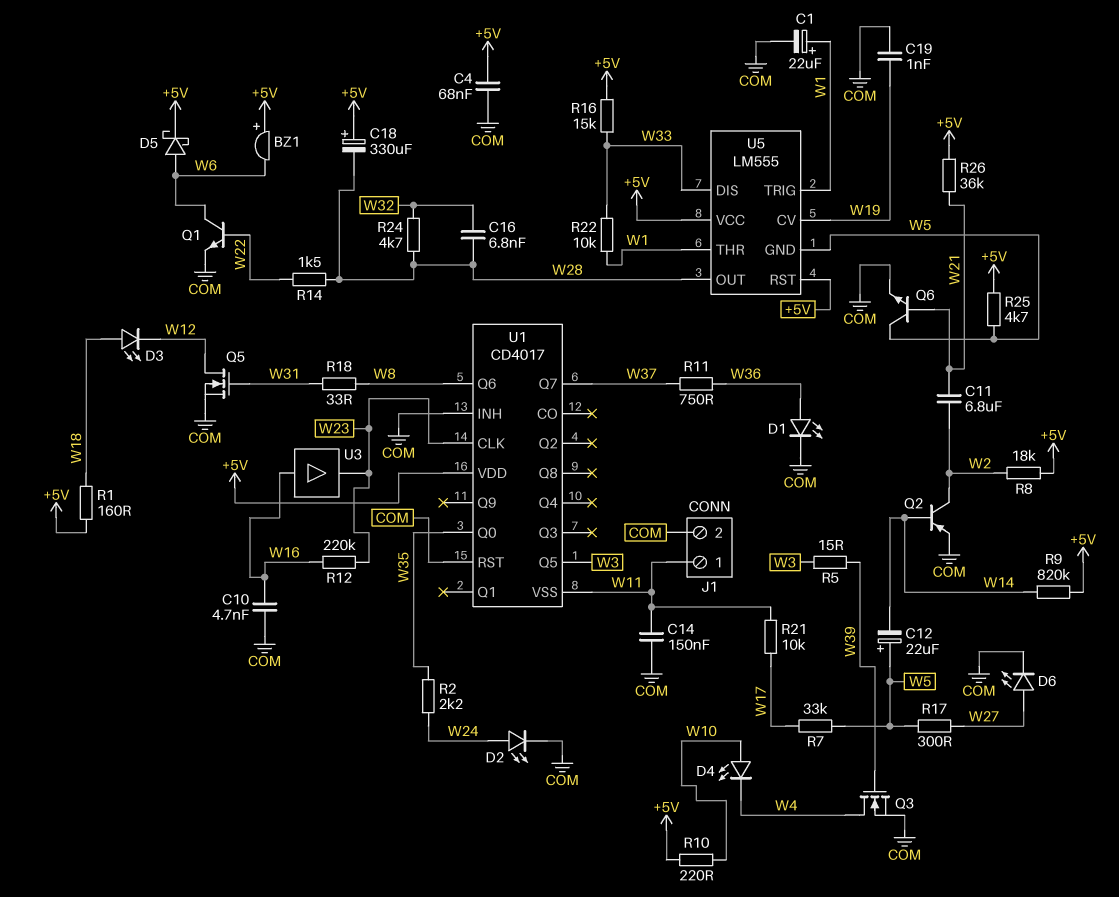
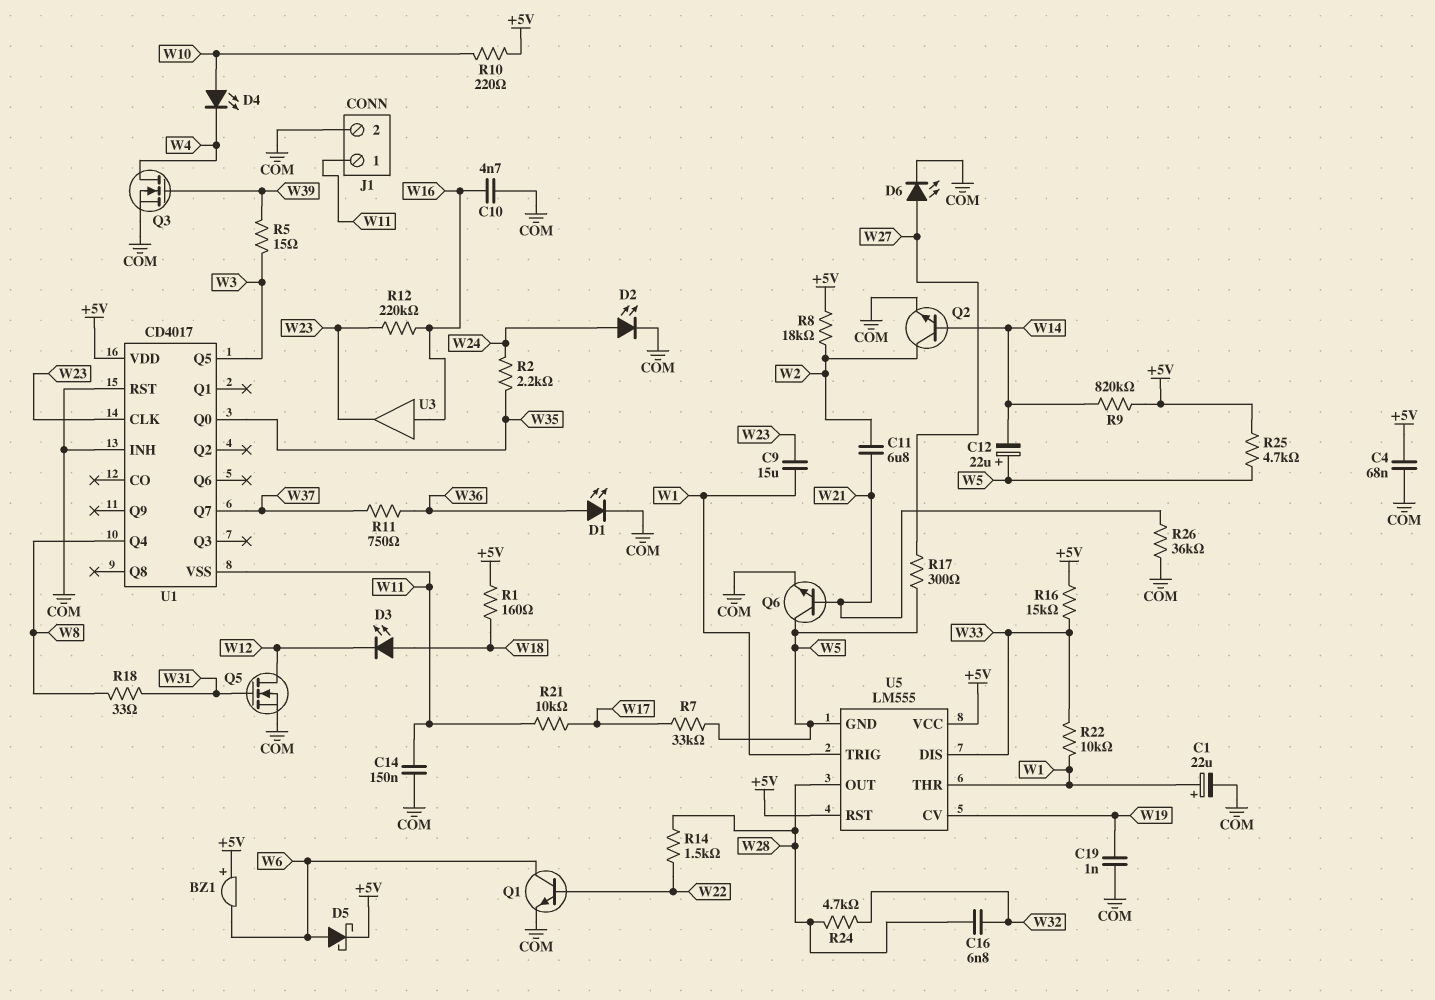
C9: none -> 15uF (W1, W23)
C18: 330uF (plus +5V, minus W28) -> none
Q2: PNP (B W14, C W2, E COM) -> NPN (B W14, C W2, E COM)
R26: 36k (+5V, W21) -> 36k (COM, W21)
U1 pin Q4: none -> W8
U1 pin Q6: W8 -> none

